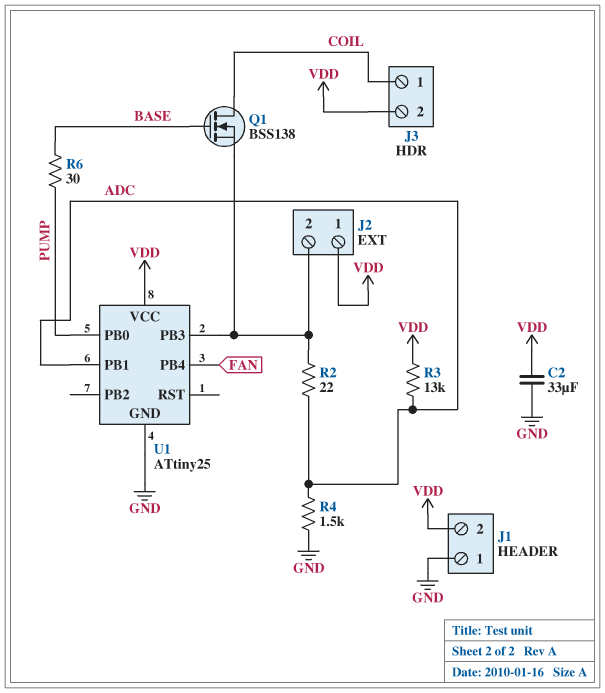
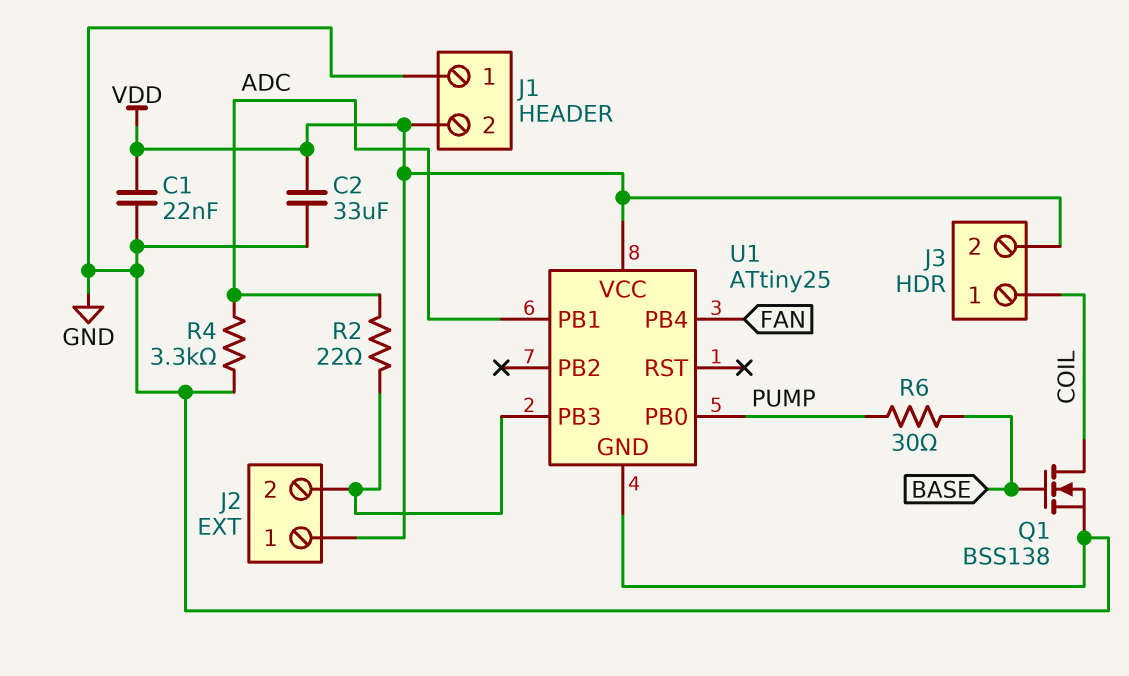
C1: none -> 22nF (GND, VDD)
Q1: NMOS BSS138 (G BASE, D COIL, S J2/2) -> NMOS BSS138 (G BASE, D COIL, S GND)
R3: 13k (ADC, VDD) -> none
R4: 1.5k (ADC, GND) -> 3.3k (ADC, GND)

